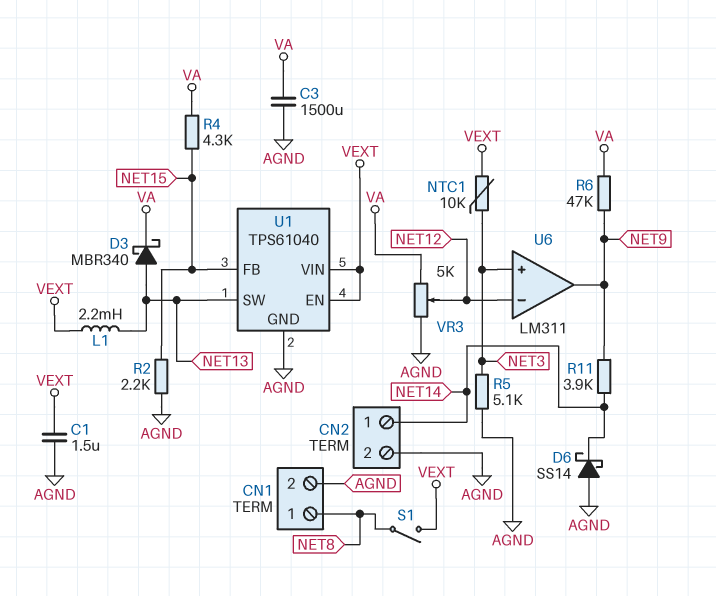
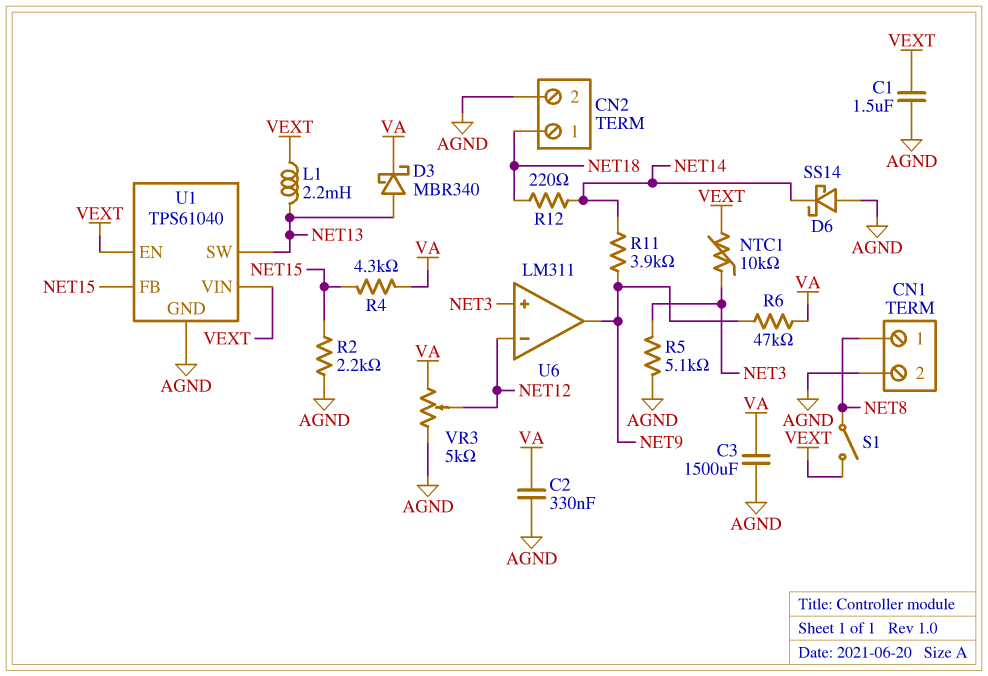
C2: none -> 330nF (AGND, VA)
CN2 pin 1: NET14 -> NET18
R12: none -> 220 (NET14, NET18)

